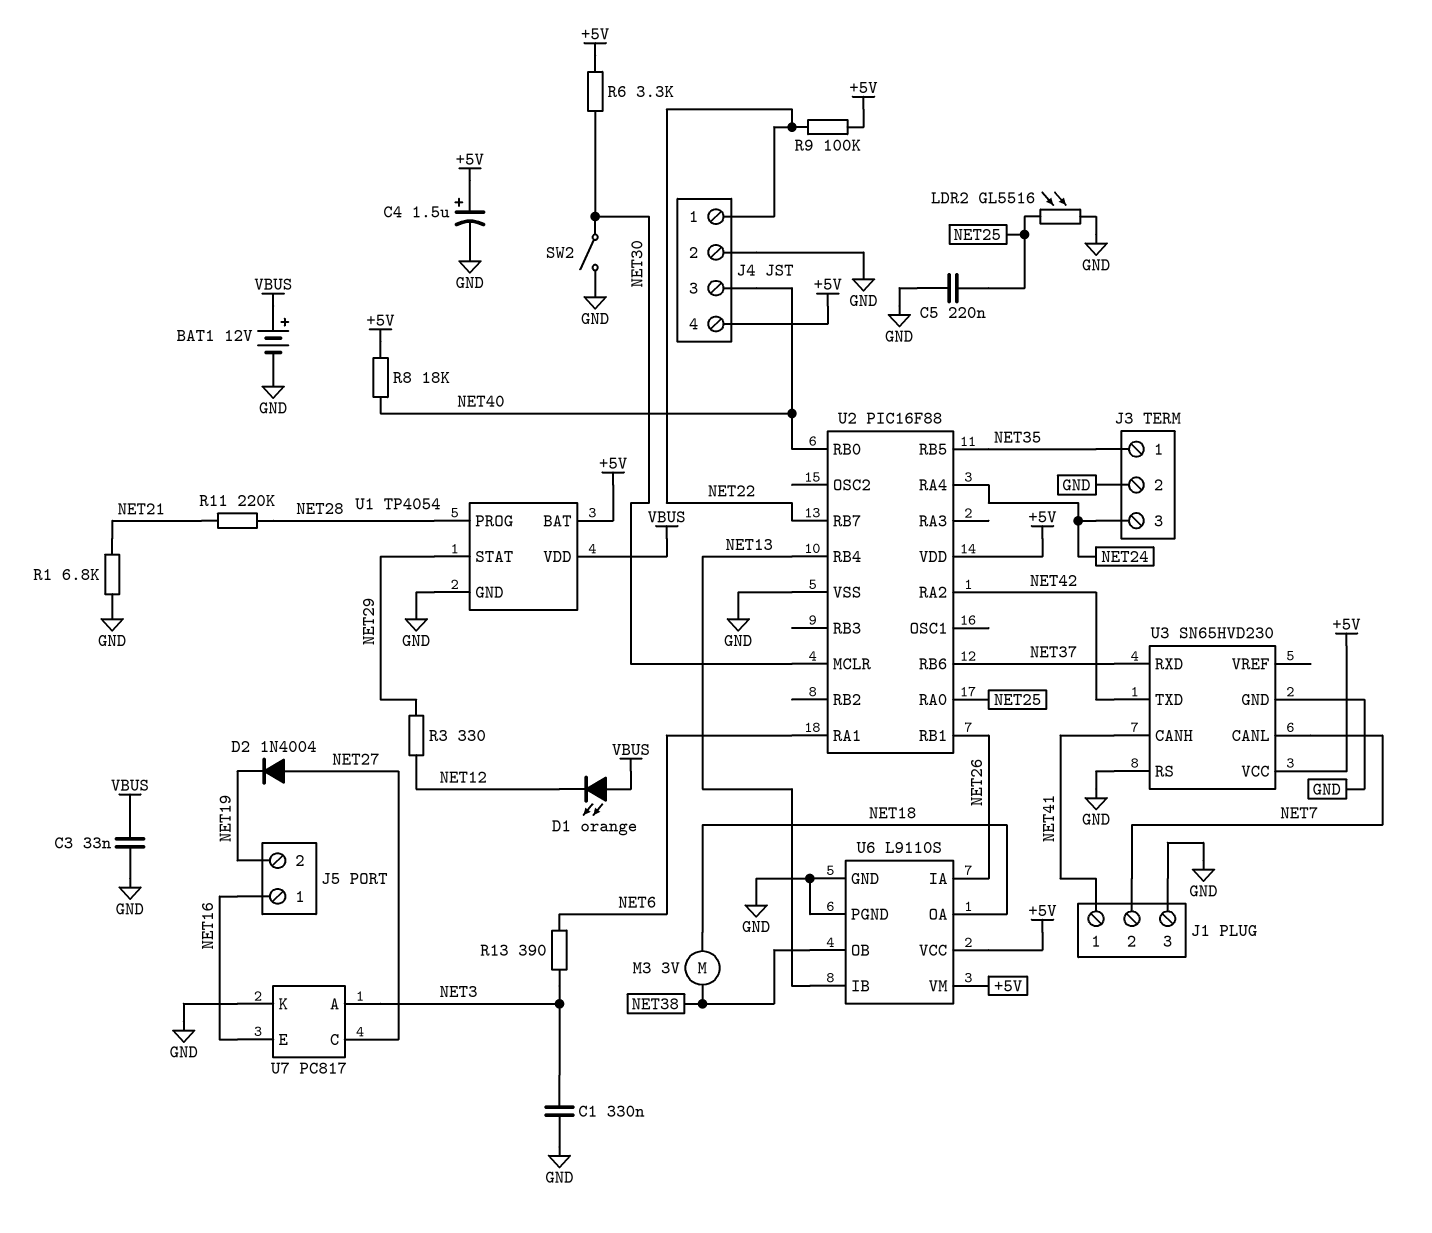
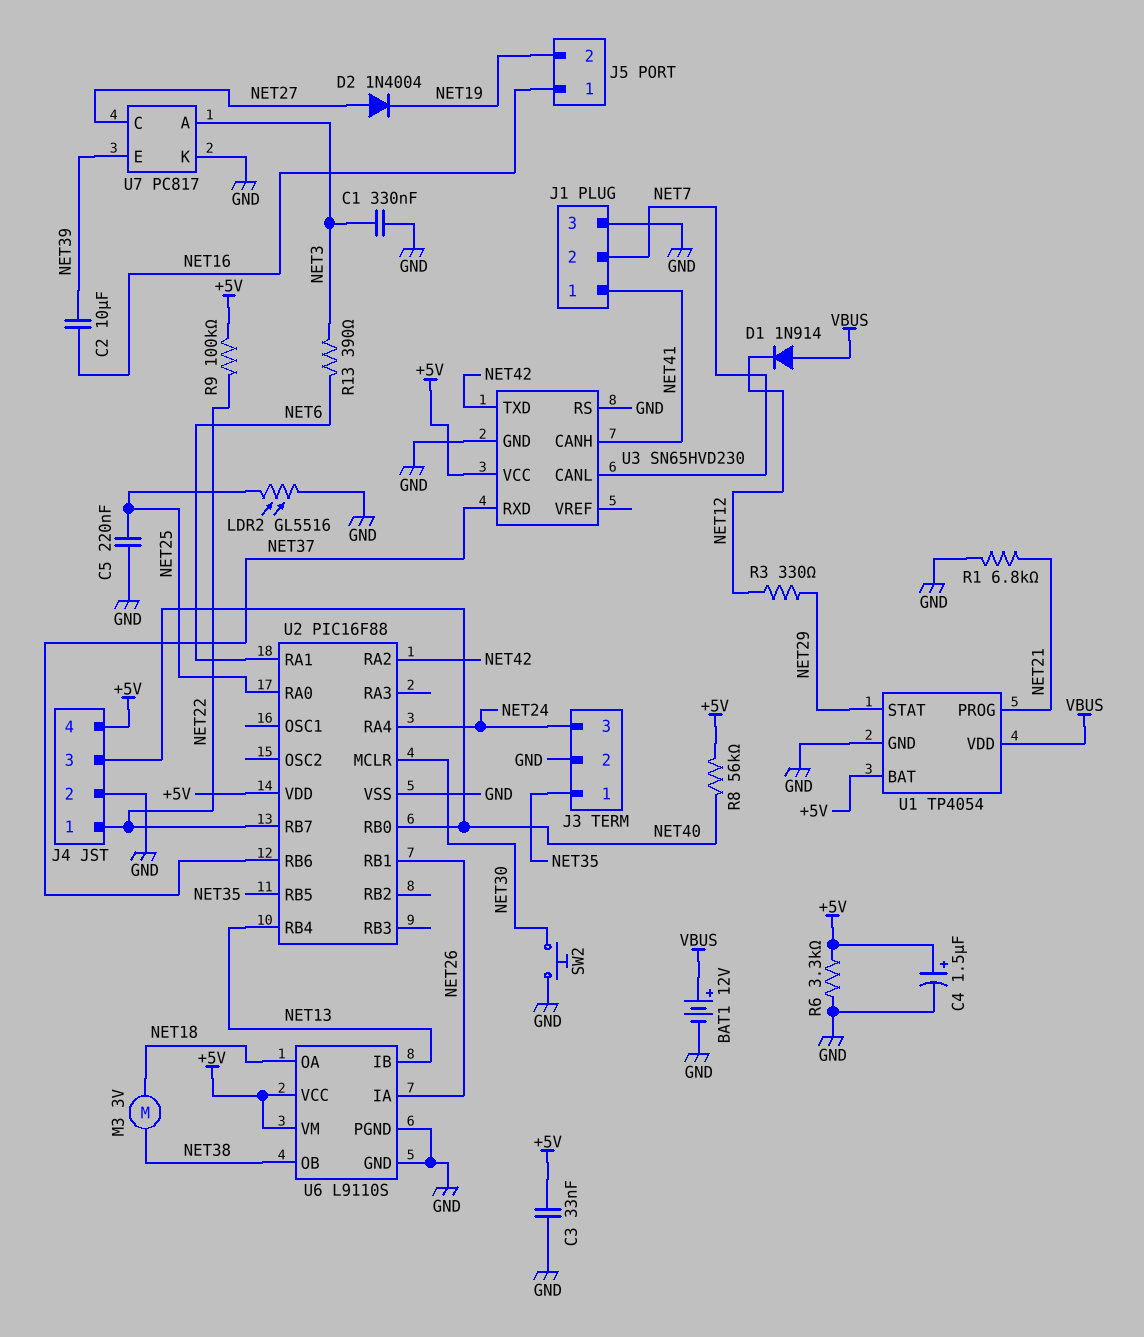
C2: none -> 10uF (NET16, NET39)
C3: 33nF (GND, VBUS) -> 33nF (+5V, GND)
D1: LED orange (A VBUS, K NET12) -> diode 1N914 (A VBUS, K NET12)
R6: 3.3k (+5V, NET30) -> 3.3k (+5V, GND)
R8: 18k (+5V, NET40) -> 56k (+5V, NET40)
R11: 220k (NET21, NET28) -> none
SW2: switch (GND, NET30) -> button (GND, NET30)
U1 pin PROG: NET28 -> NET21
U7 pin E: NET16 -> NET39

